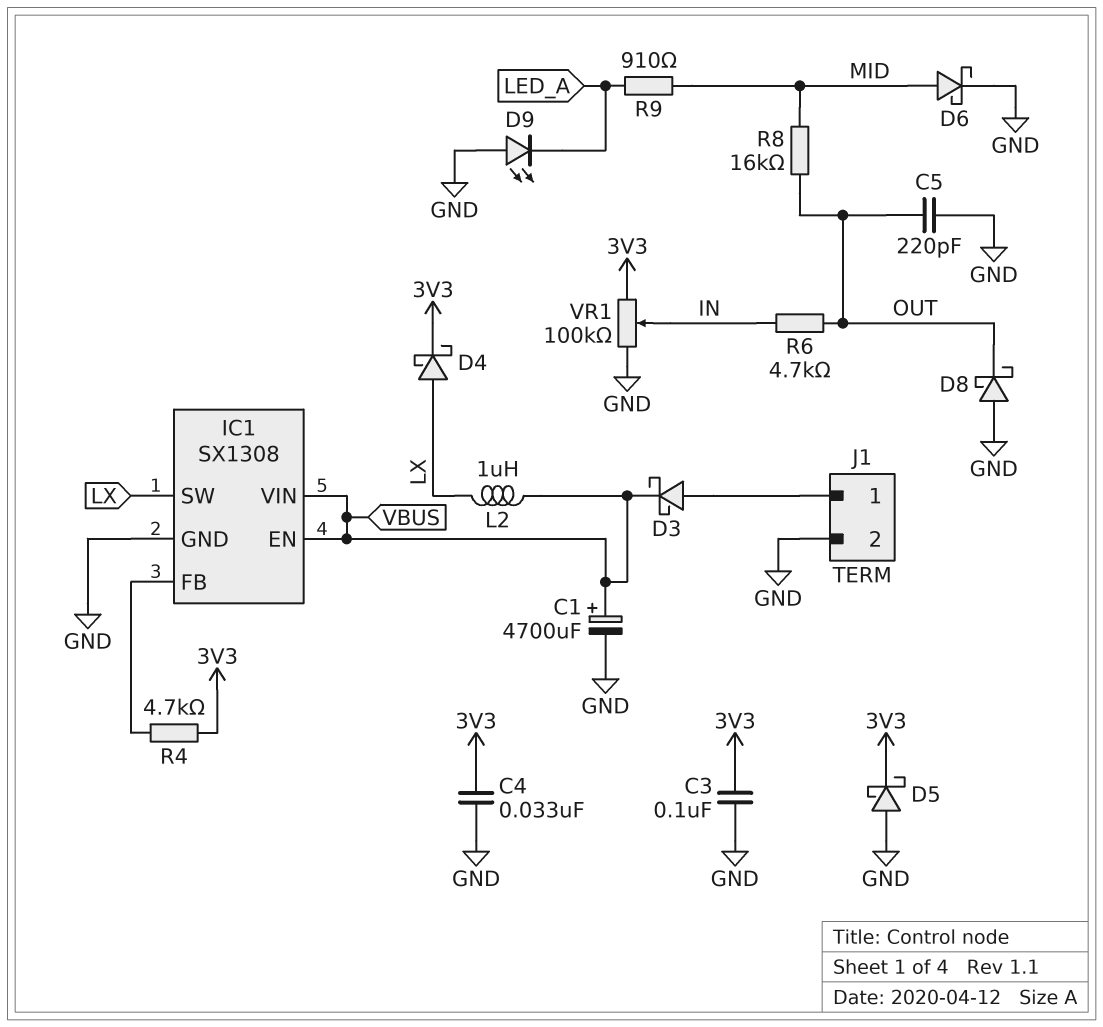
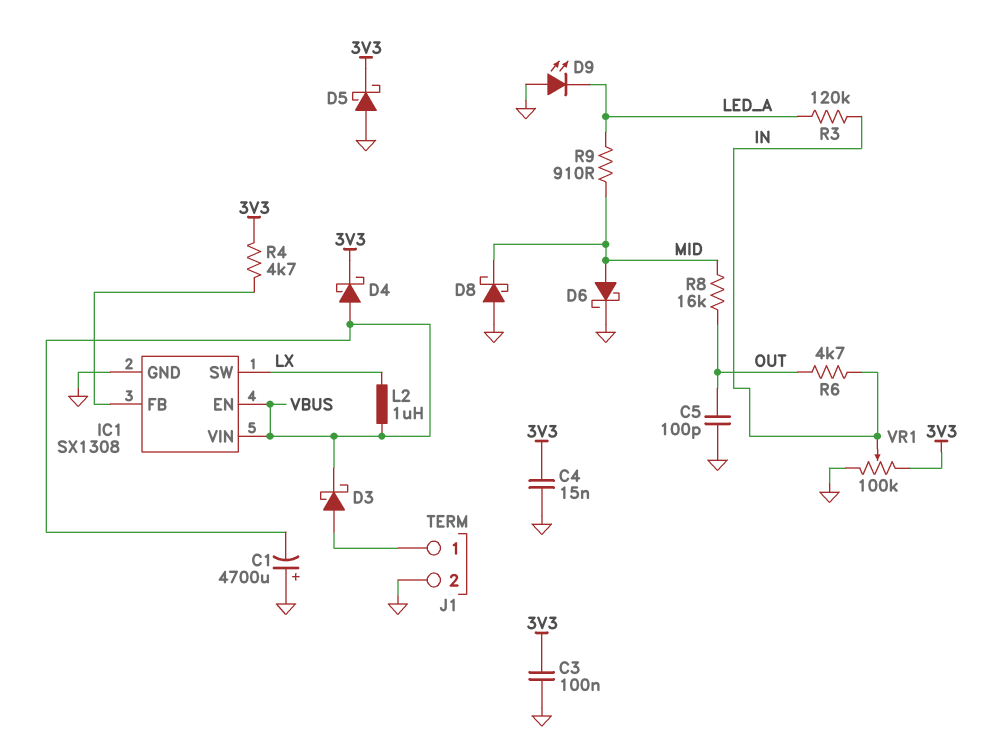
C1: 4700uF (plus VBUS, minus GND) -> 4700uF (plus GND, minus VBUS)
C4: 33nF (3V3, GND) -> 15nF (3V3, GND)
C5: 220pF (GND, OUT) -> 100pF (GND, OUT)
D4: schottky (A LX, K 3V3) -> schottky (A VBUS, K 3V3)
D8: schottky (A GND, K OUT) -> schottky (A GND, K MID)
R3: none -> 120k (IN, LED_A)

